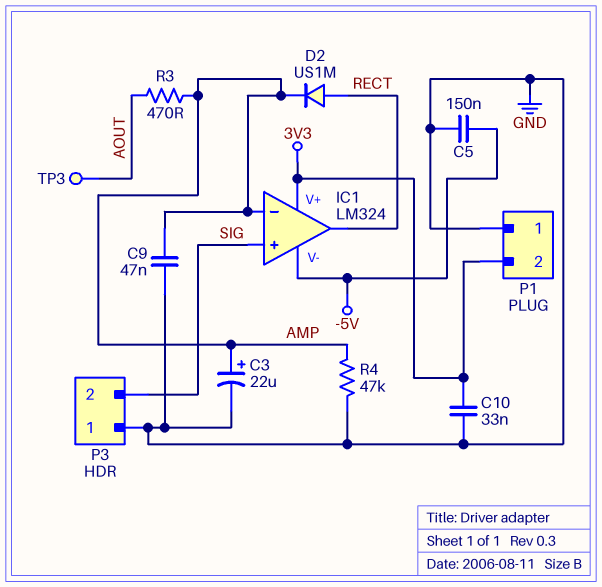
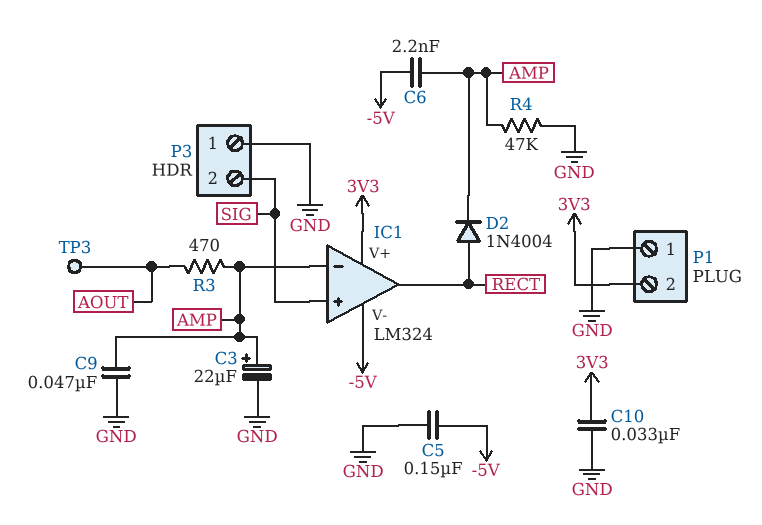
C6: none -> 2.2nF (-5V, AMP)
D2: diode US1M (A RECT, K AMP) -> diode 1N4004 (A RECT, K AMP)

